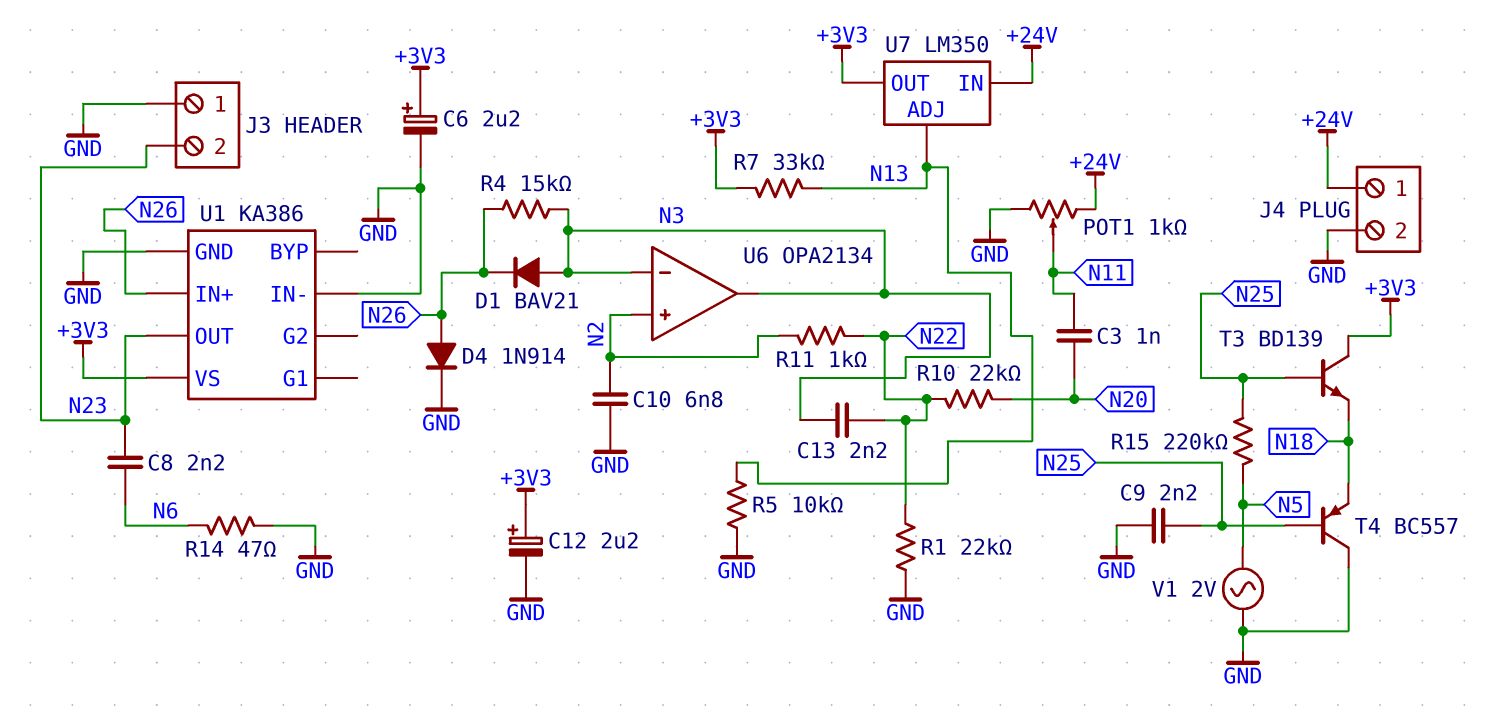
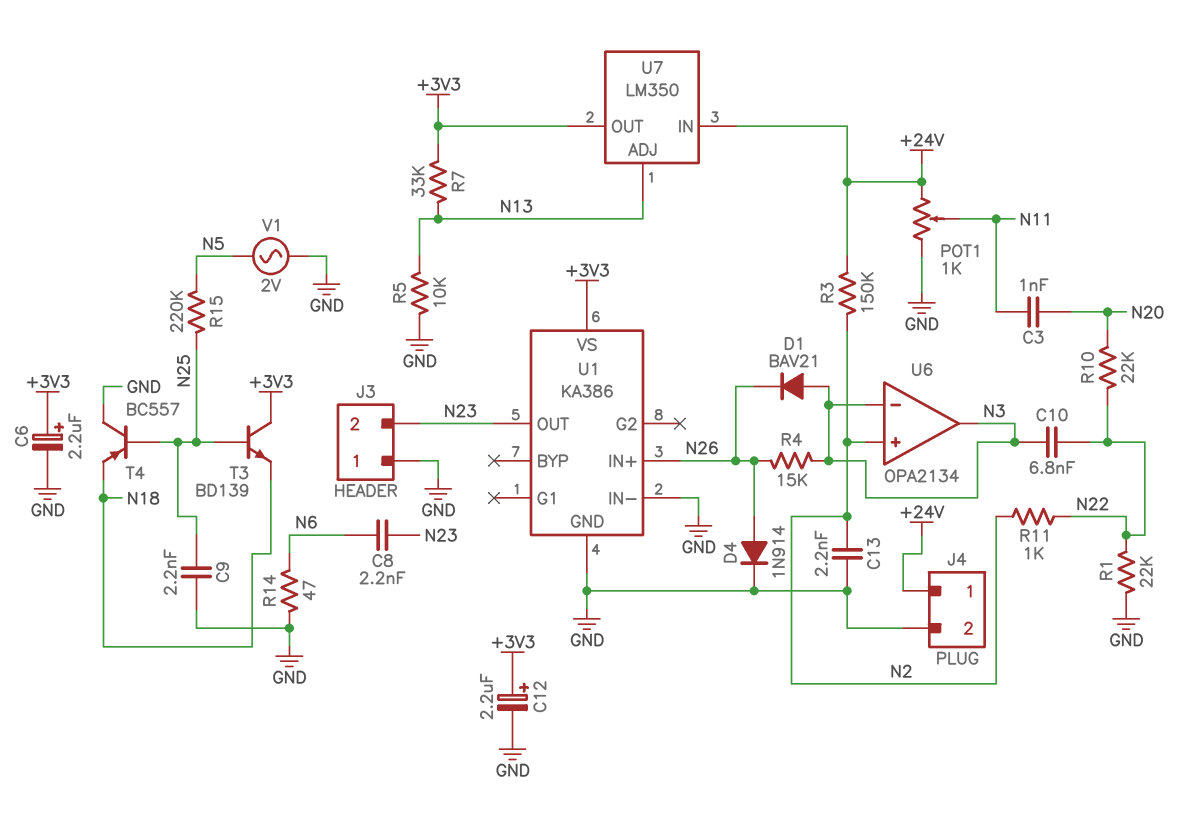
C10: 6.8nF (GND, N2) -> 6.8nF (N3, N22)
C13: 2.2nF (N3, N22) -> 2.2nF (GND, N2)
R3: none -> 150k (+24V, N2)

